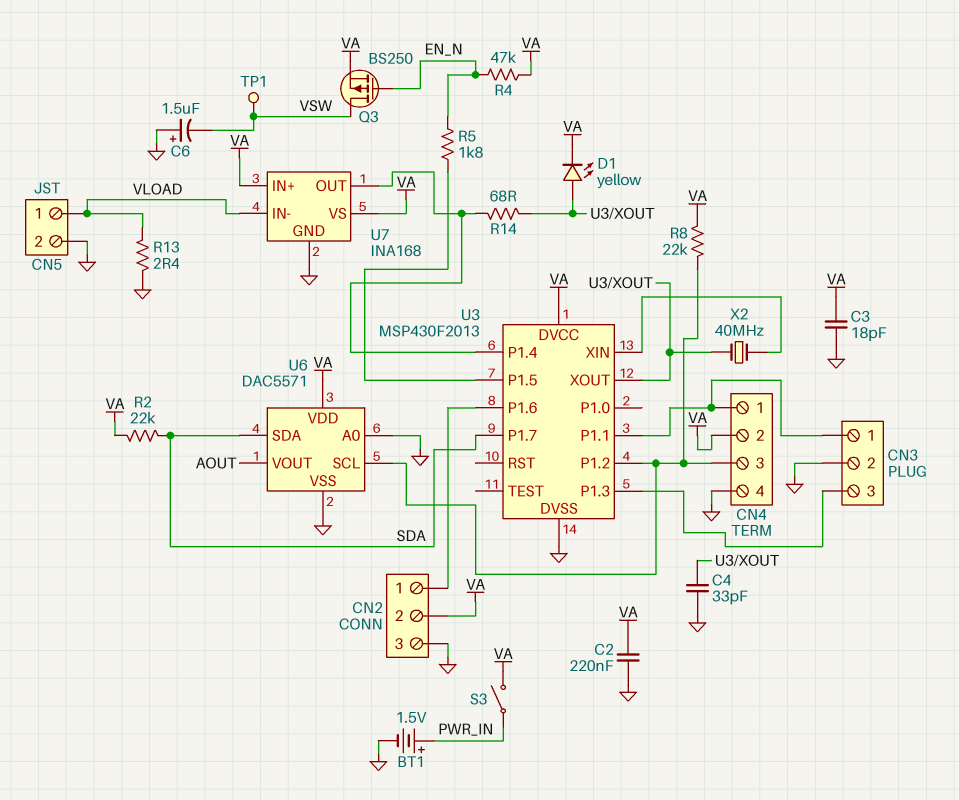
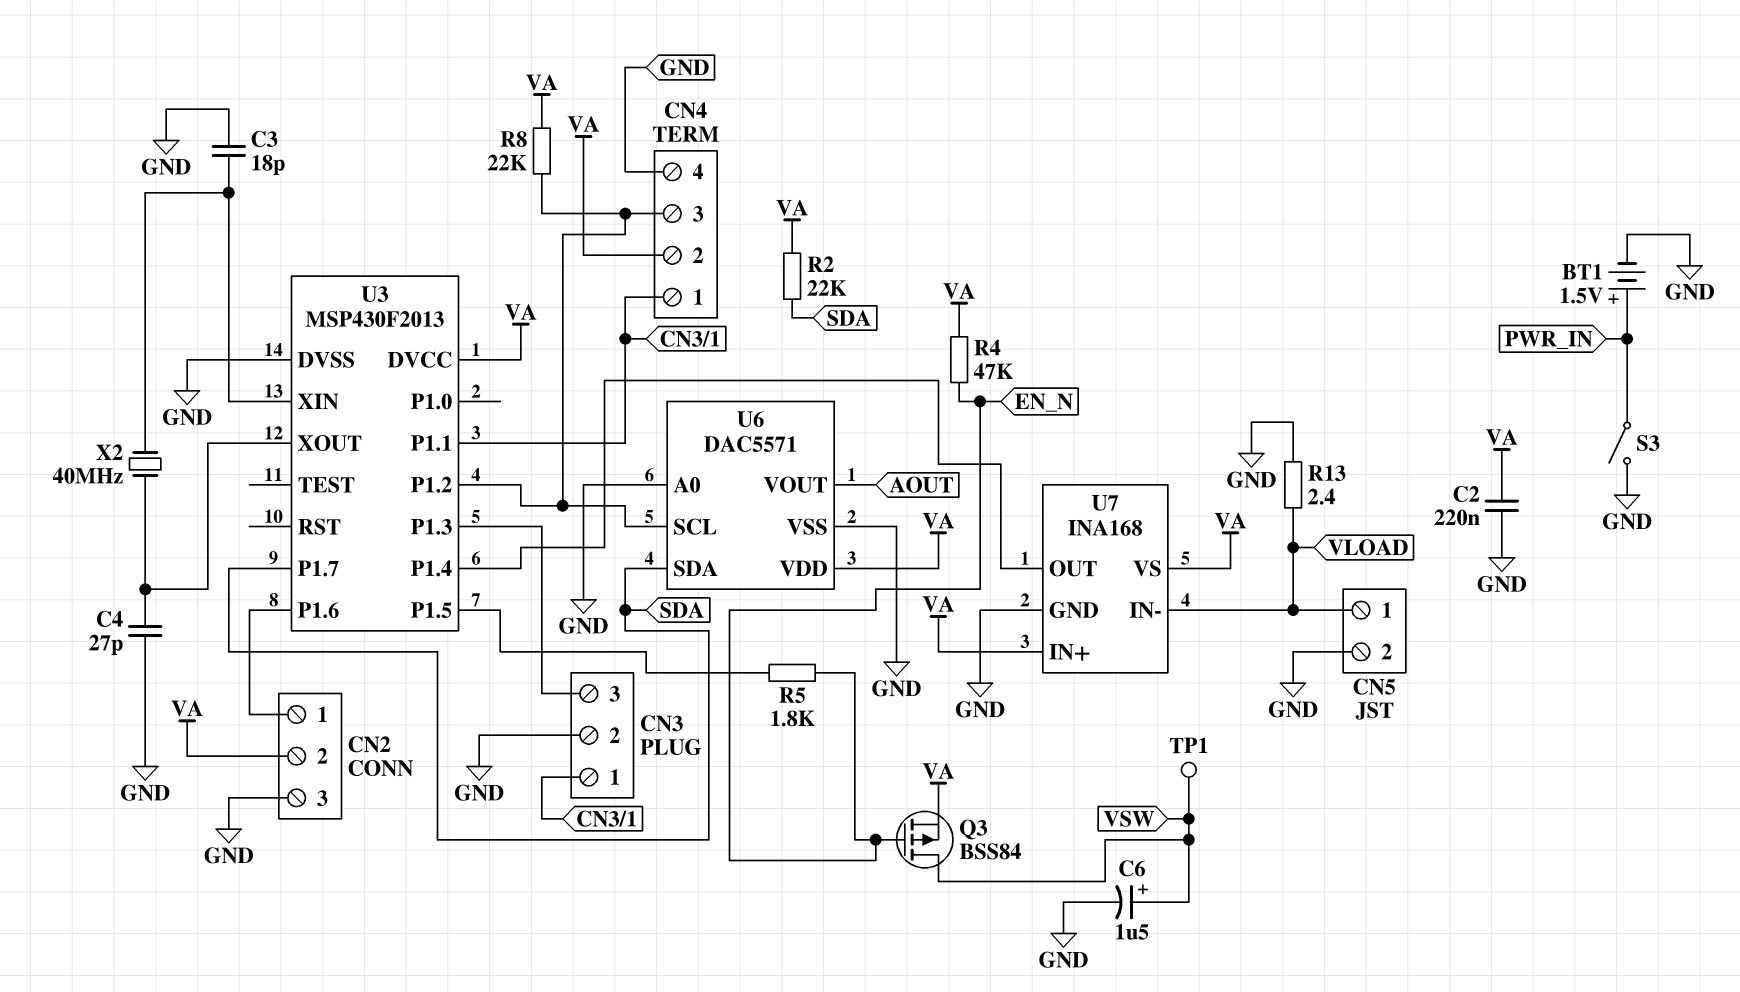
C3: 18pF (GND, VA) -> 18pF (GND, U3/XIN)
C4: 33pF (GND, U3/XOUT) -> 27pF (GND, U3/XOUT)
C6: 1.5uF (plus GND, minus VSW) -> 1.5uF (plus VSW, minus GND)
D1: LED yellow (A U3/XOUT, K VA) -> none
Q3: PMOS BS250 (G EN_N, D VSW, S VA) -> PMOS BSS84 (G EN_N, D VSW, S VA)
R14: 68 (U3/P1.4, U3/XOUT) -> none
S3: switch (PWR_IN, VA) -> switch (GND, PWR_IN)

